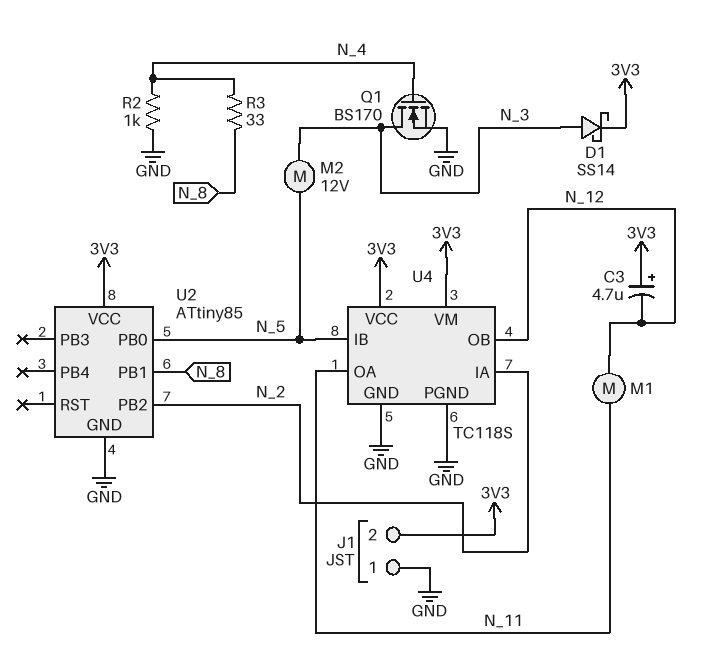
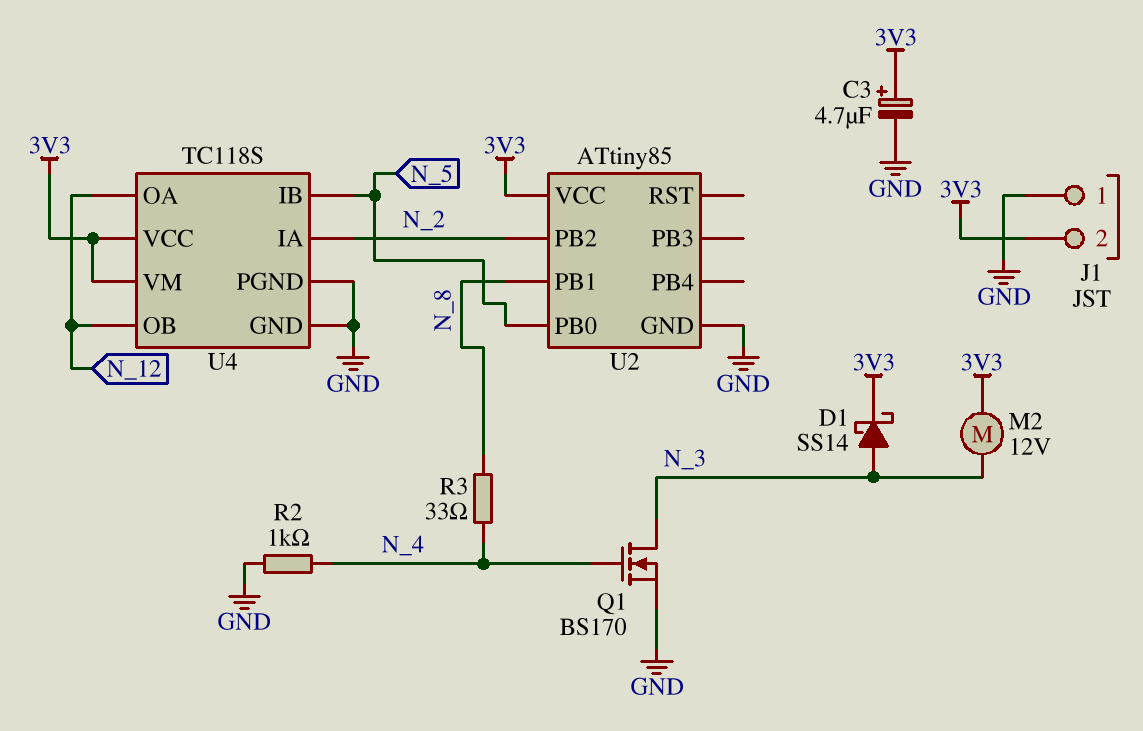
C3: 4.7uF (plus 3V3, minus N_12) -> 4.7uF (plus 3V3, minus GND)
M1: motor (N_11, N_12) -> none
M2: motor 12V (N_3, N_5) -> motor 12V (3V3, N_3)
U4 pin OA: N_11 -> N_12

